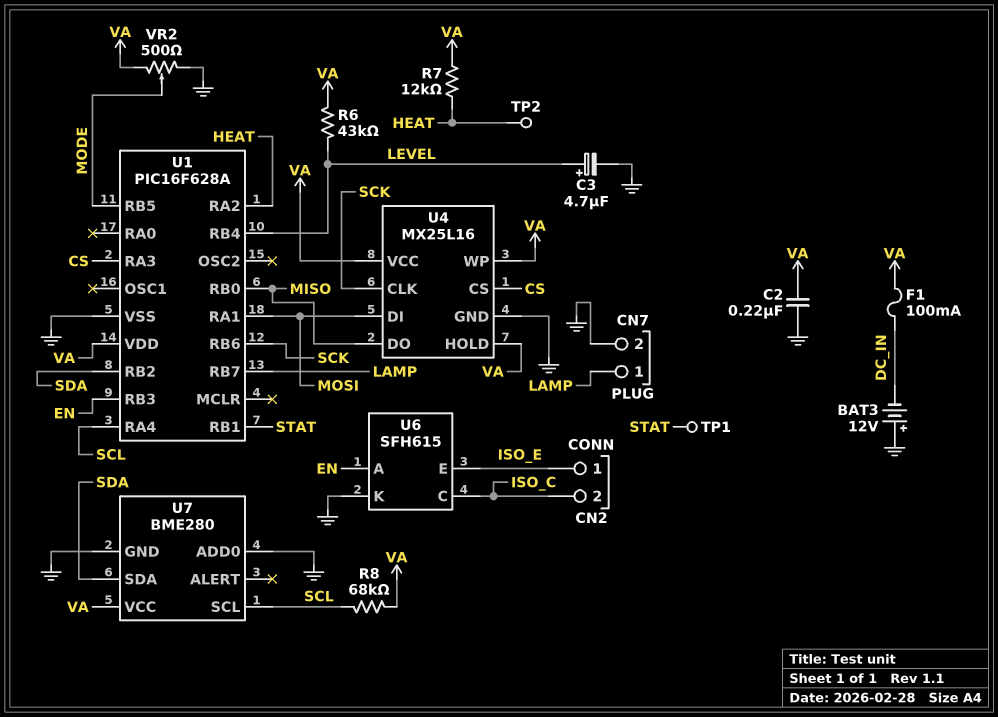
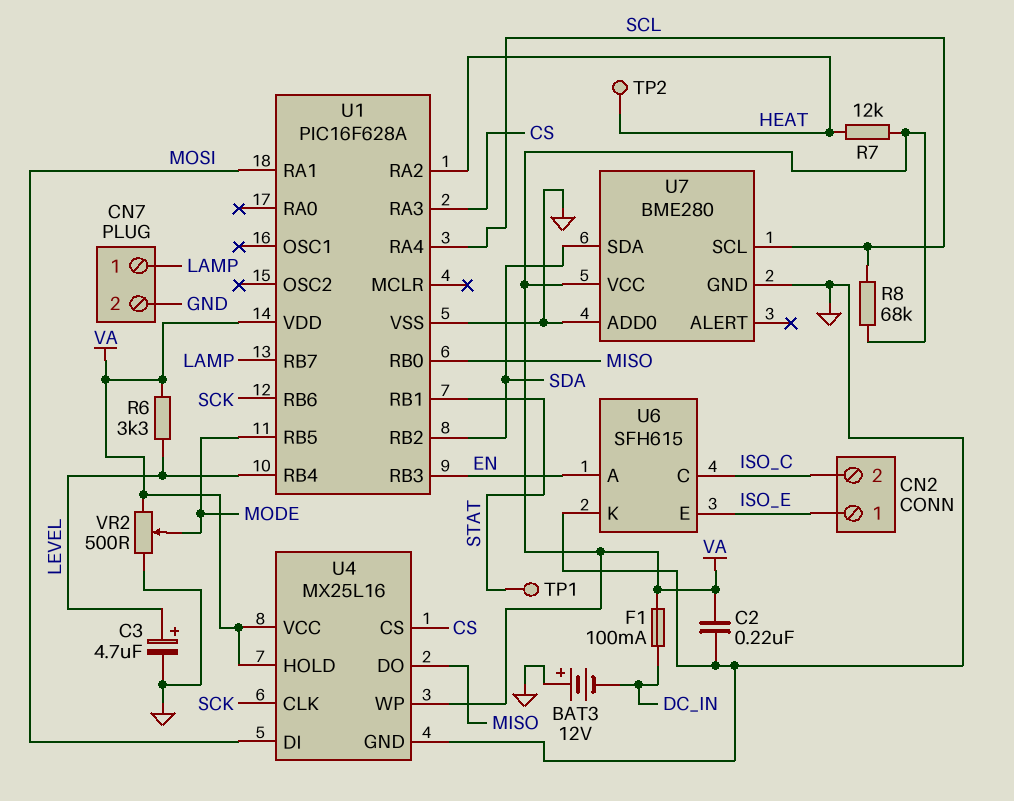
R6: 43k (LEVEL, VA) -> 3.3k (LEVEL, VA)

